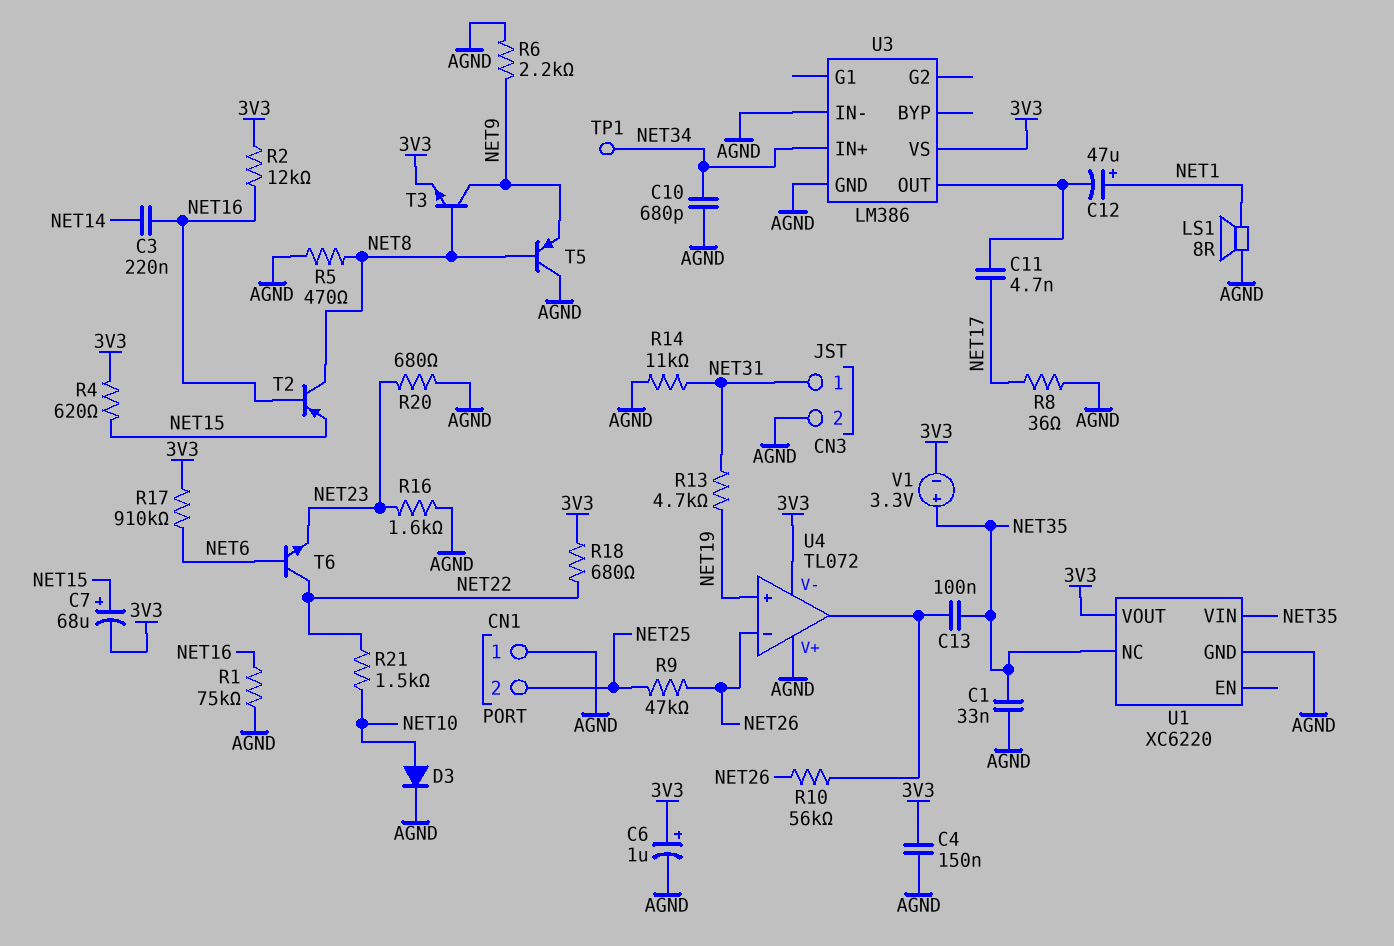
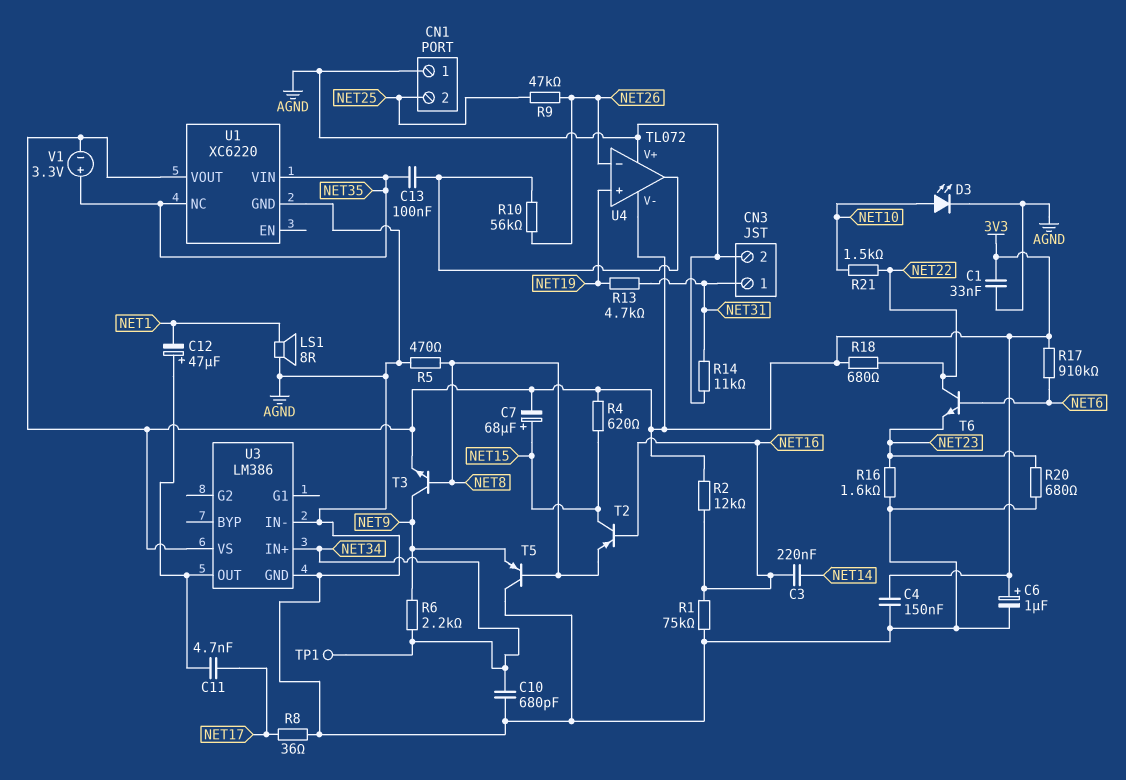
C1: 33nF (AGND, NET35) -> 33nF (3V3, AGND)
C12: 47uF (plus NET1, minus U3/OUT) -> 47uF (plus U3/OUT, minus NET1)
D3: diode (A NET10, K AGND) -> LED (A NET10, K AGND)
R6: 2.2k (AGND, NET9) -> 2.2k (NET9, NET34)
T2: PNP (B NET16, C NET8, E NET15) -> PNP (B NET16, C NET15, E NET8)

